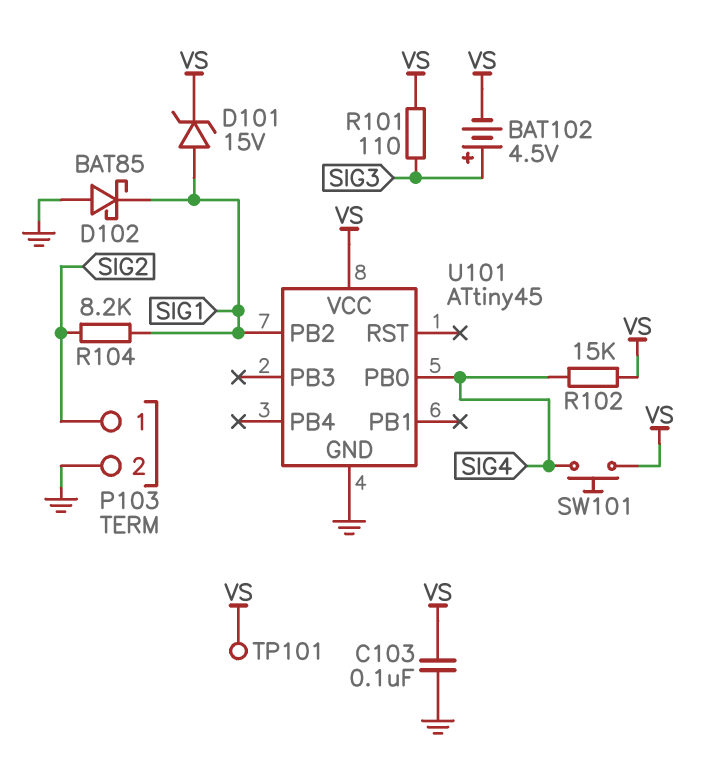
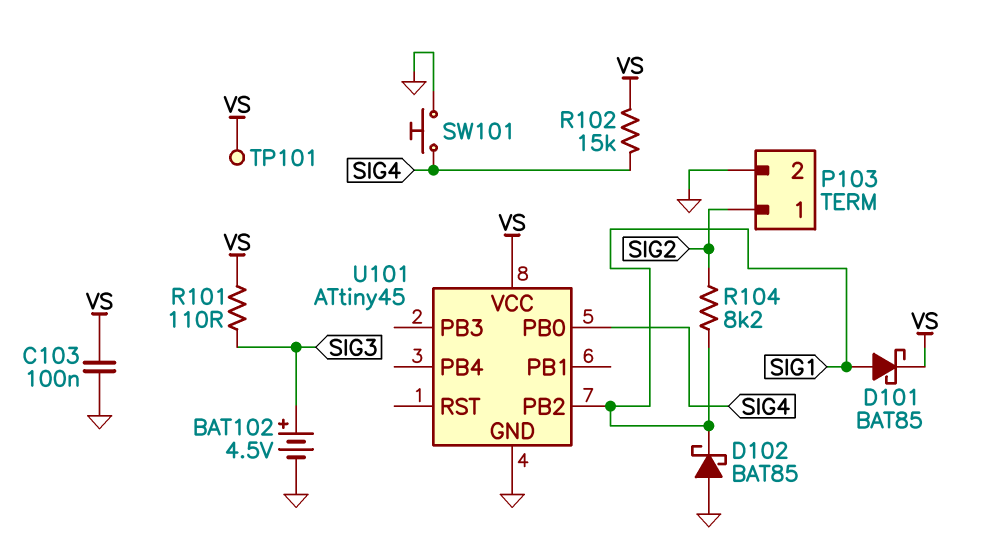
BAT102: 4.5V (plus SIG3, minus VS) -> 4.5V (plus SIG3, minus GND)
D101: zener 15V (A SIG1, K VS) -> schottky BAT85 (A SIG1, K VS)
SW101: button (SIG4, VS) -> button (GND, SIG4)

